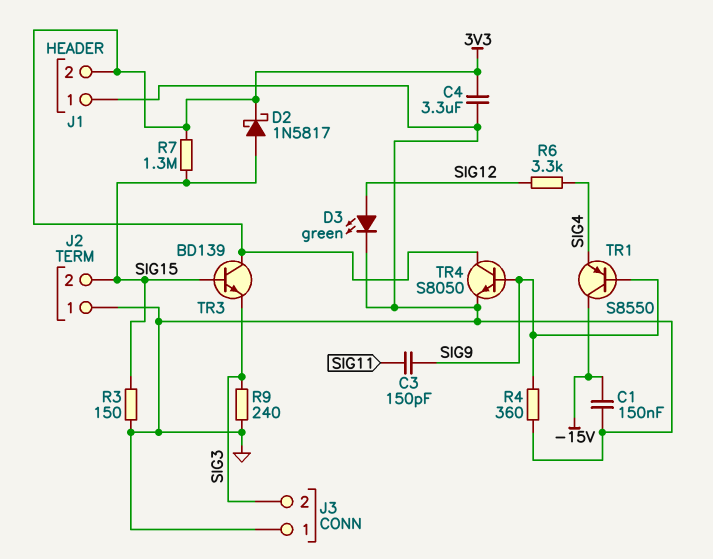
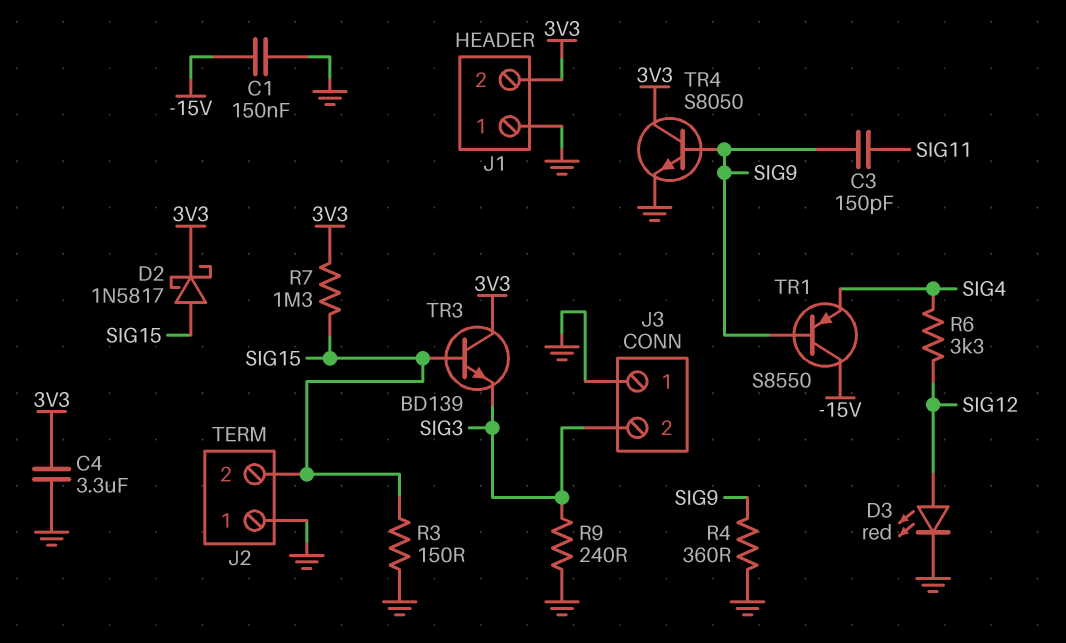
D3: LED green (A SIG12, K GND) -> LED red (A SIG12, K GND)

